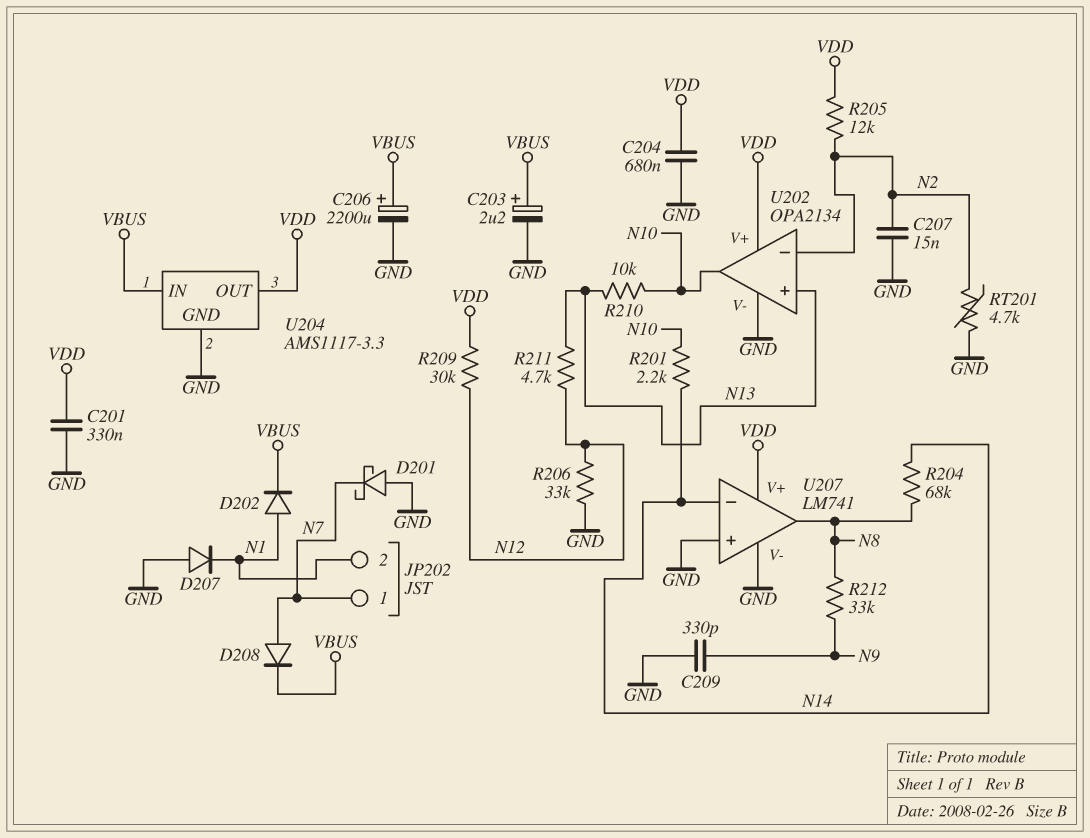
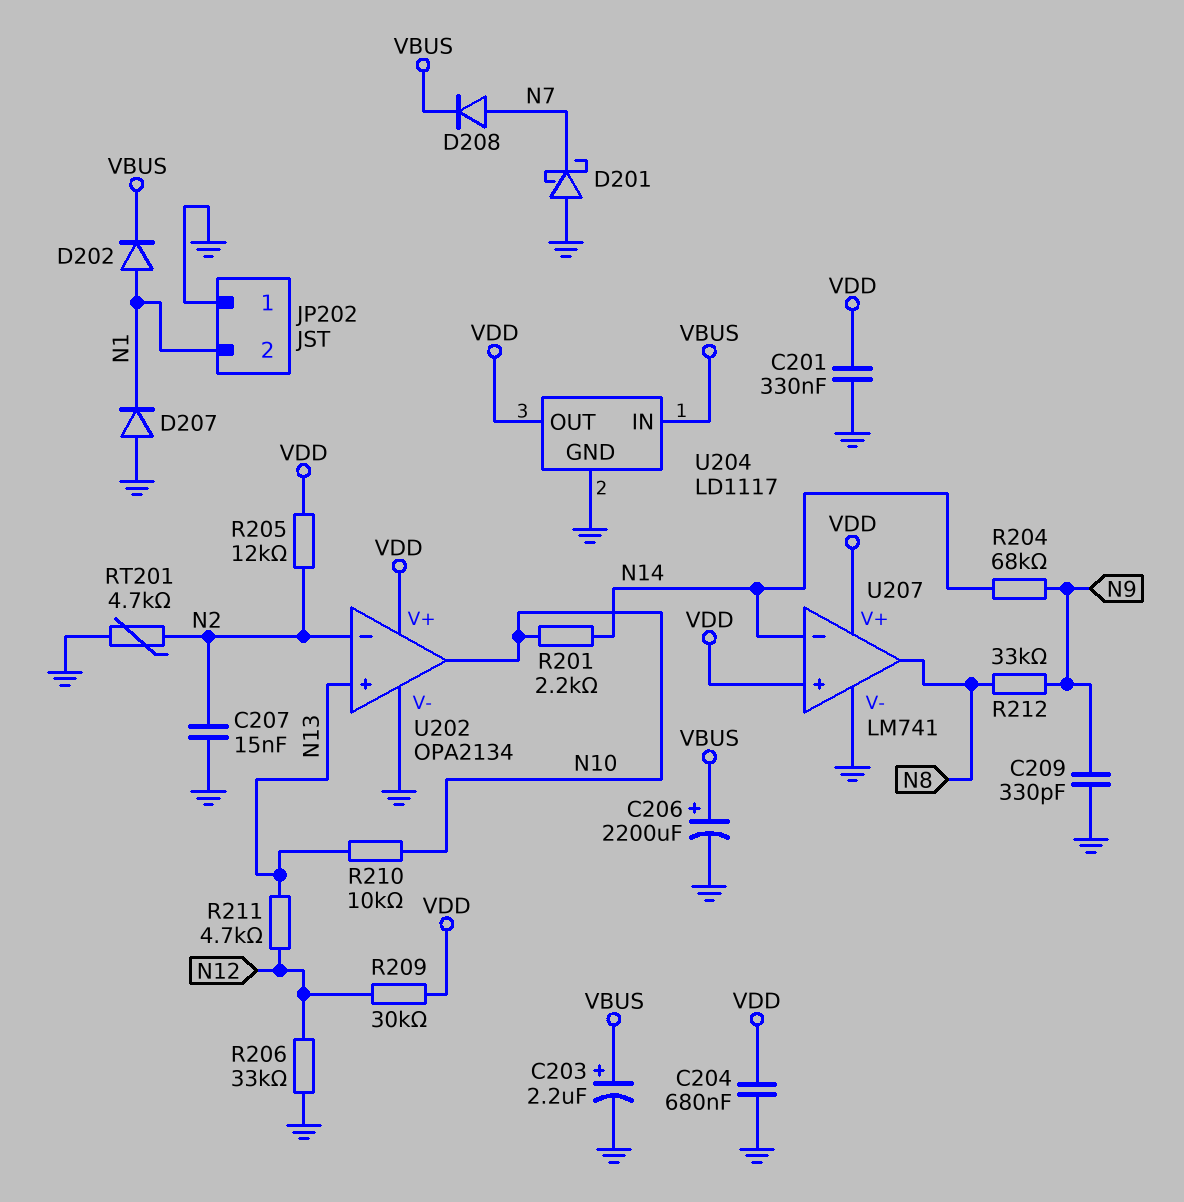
JP202 pin 1: N7 -> GND
R204: 68k (N8, N14) -> 68k (N9, N14)
U204: AMS1117-3.3 -> LD1117
U207 pin in+: GND -> VDD

